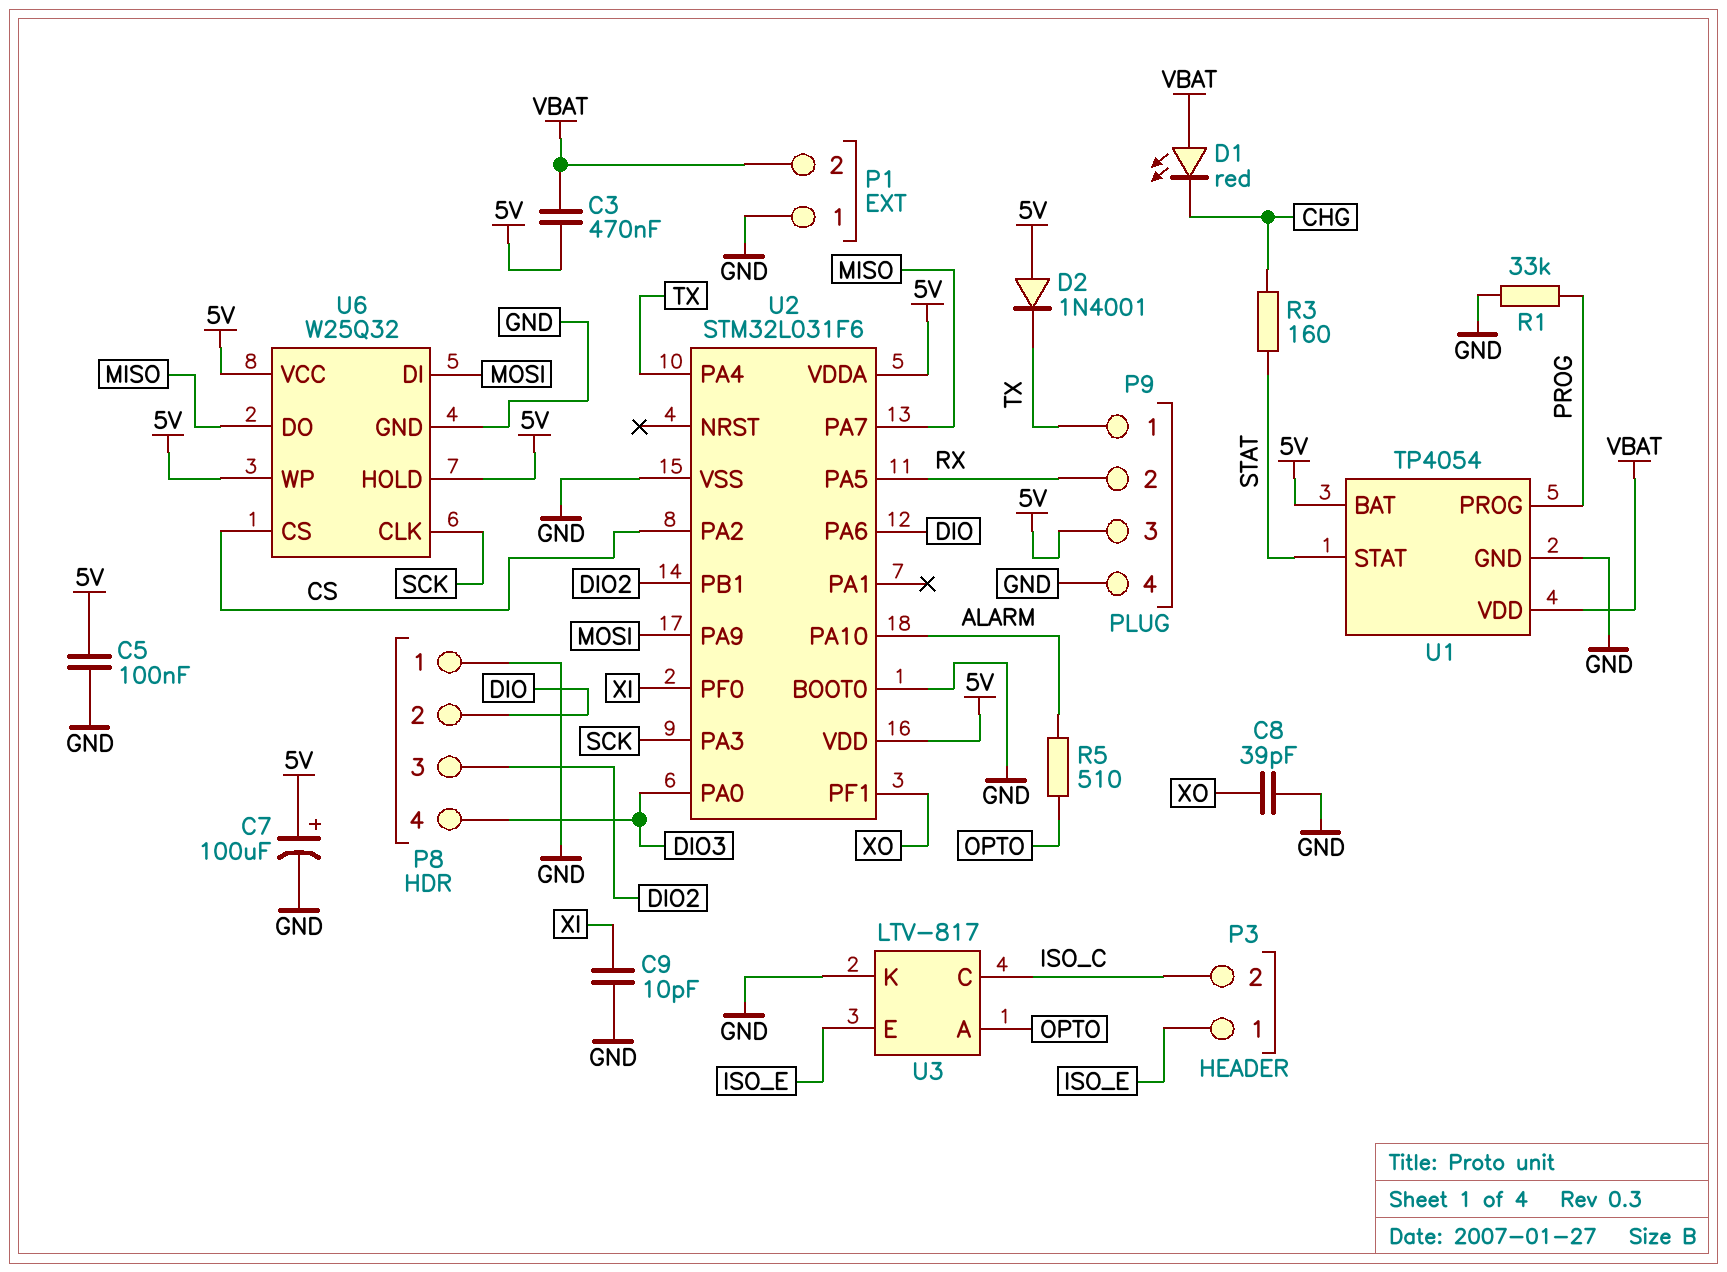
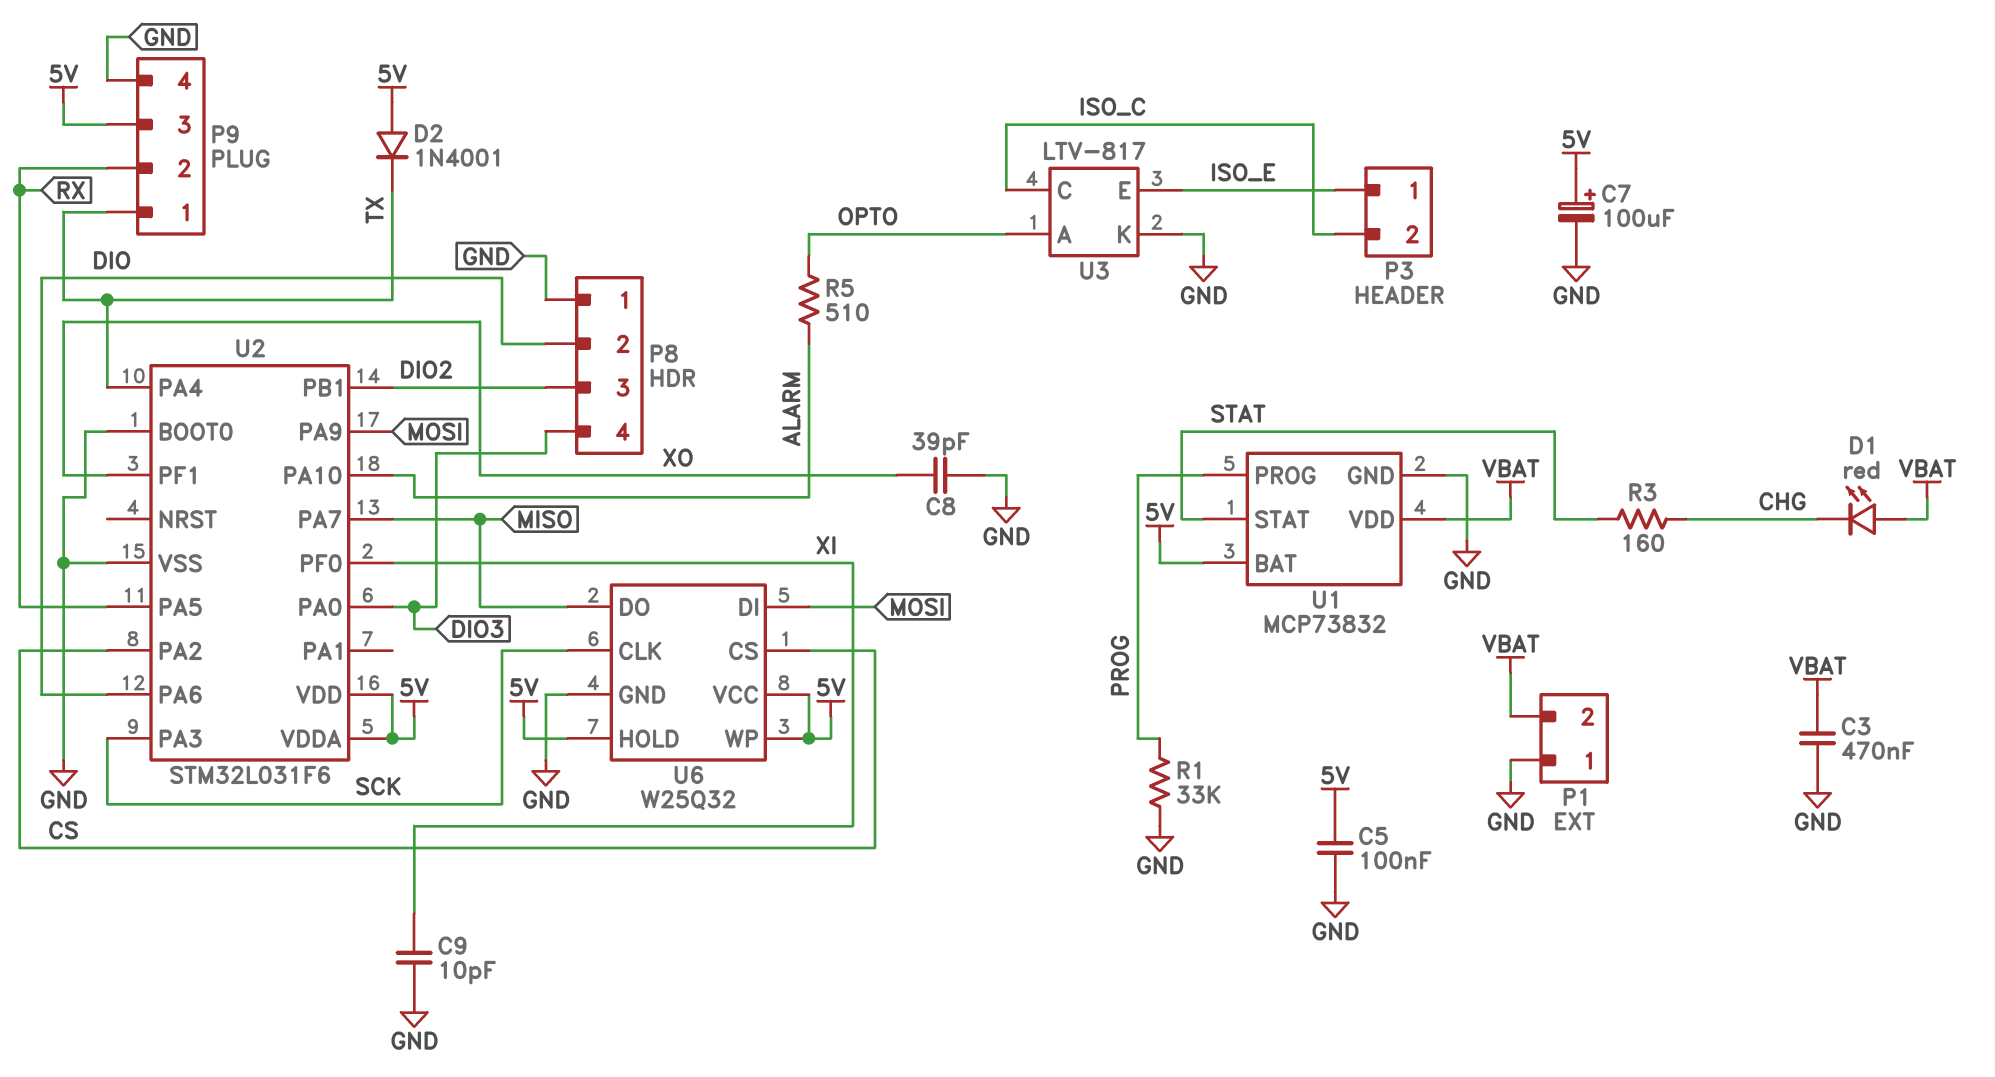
C3: 470nF (5V, VBAT) -> 470nF (GND, VBAT)
U1: TP4054 -> MCP73832

